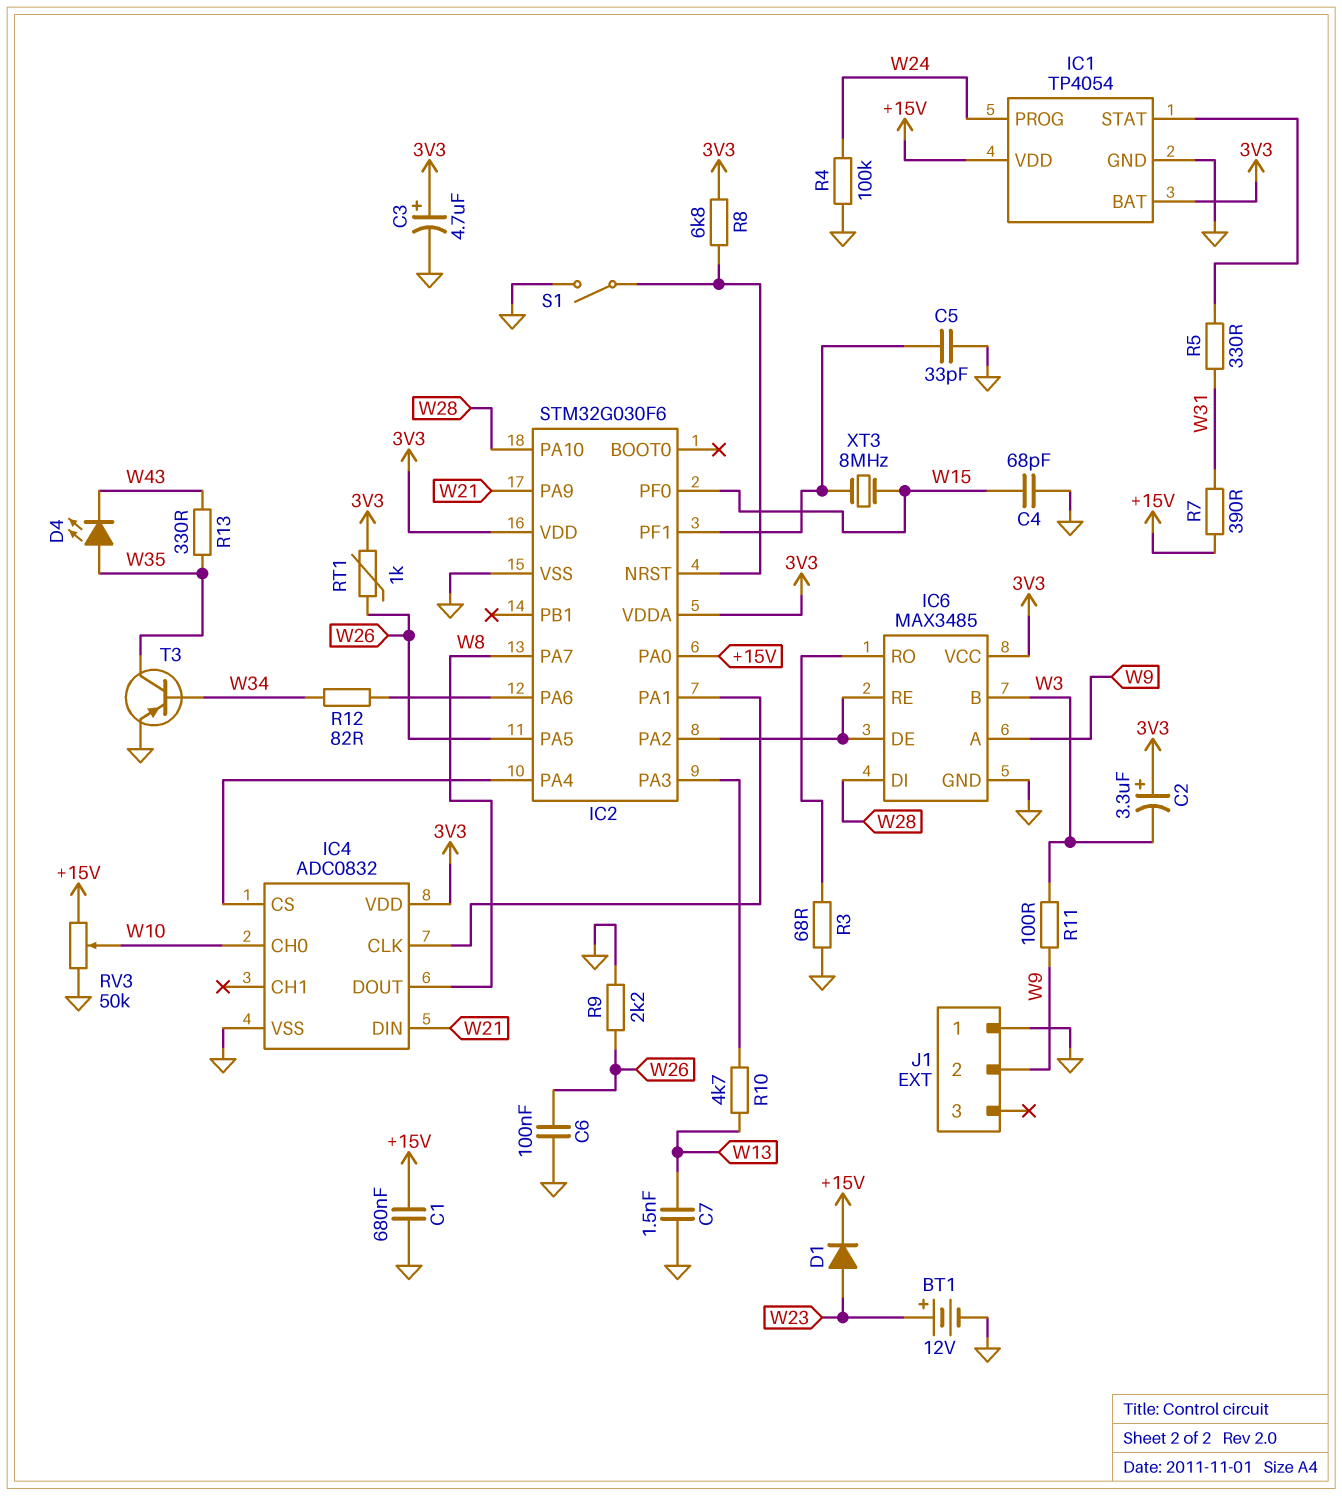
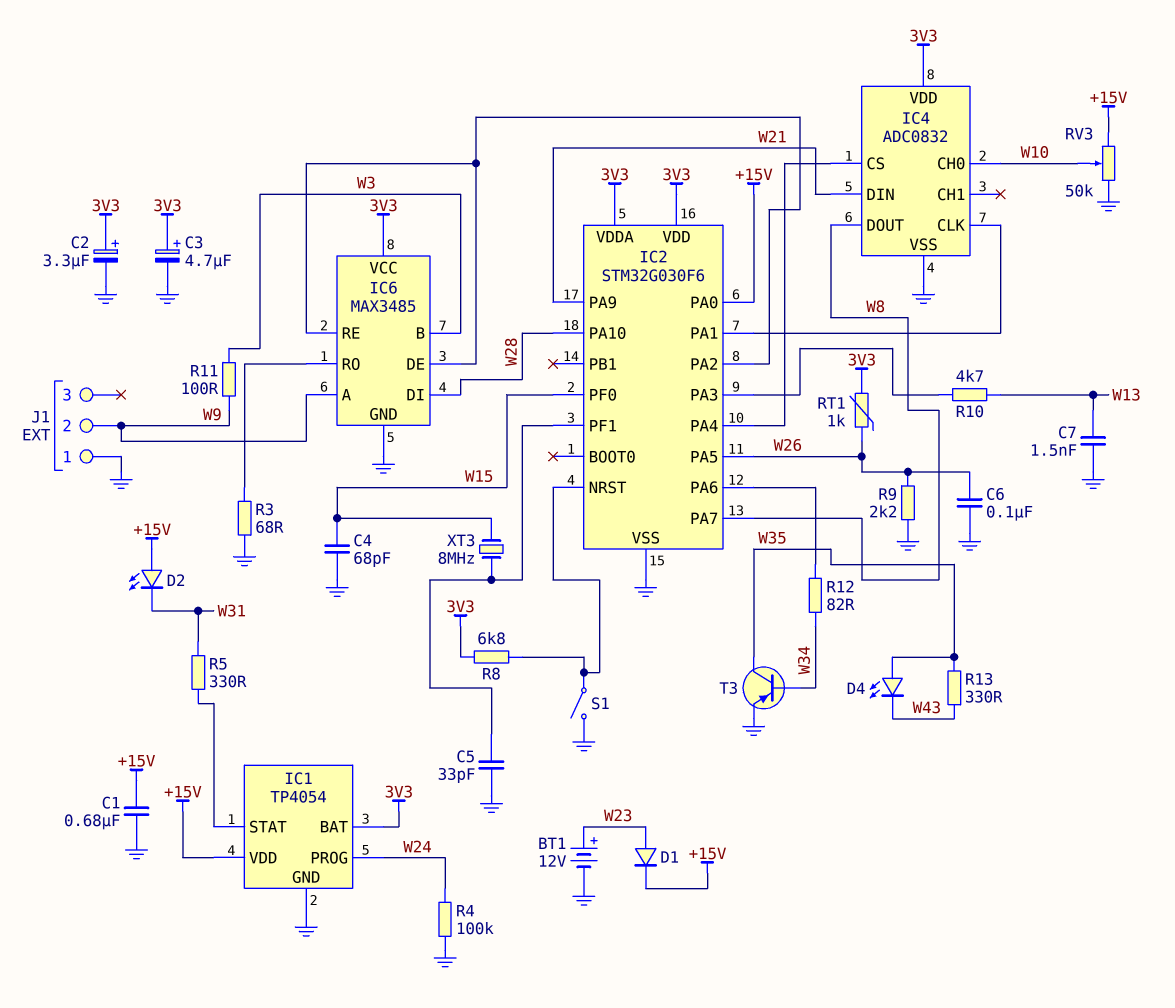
C2: 3.3uF (plus 3V3, minus W3) -> 3.3uF (plus 3V3, minus GND)
D2: none -> LED (A +15V, K W31)
R7: 390 (+15V, W31) -> none

